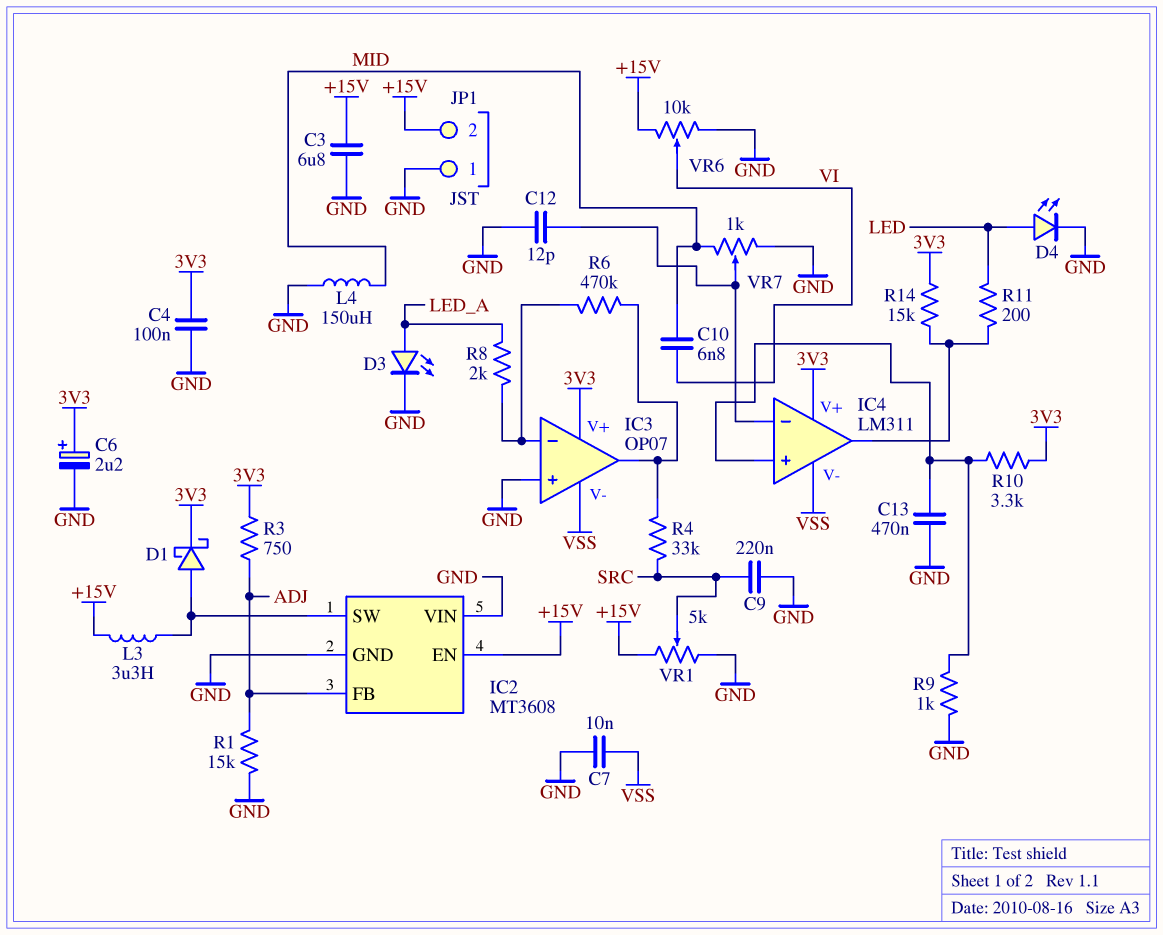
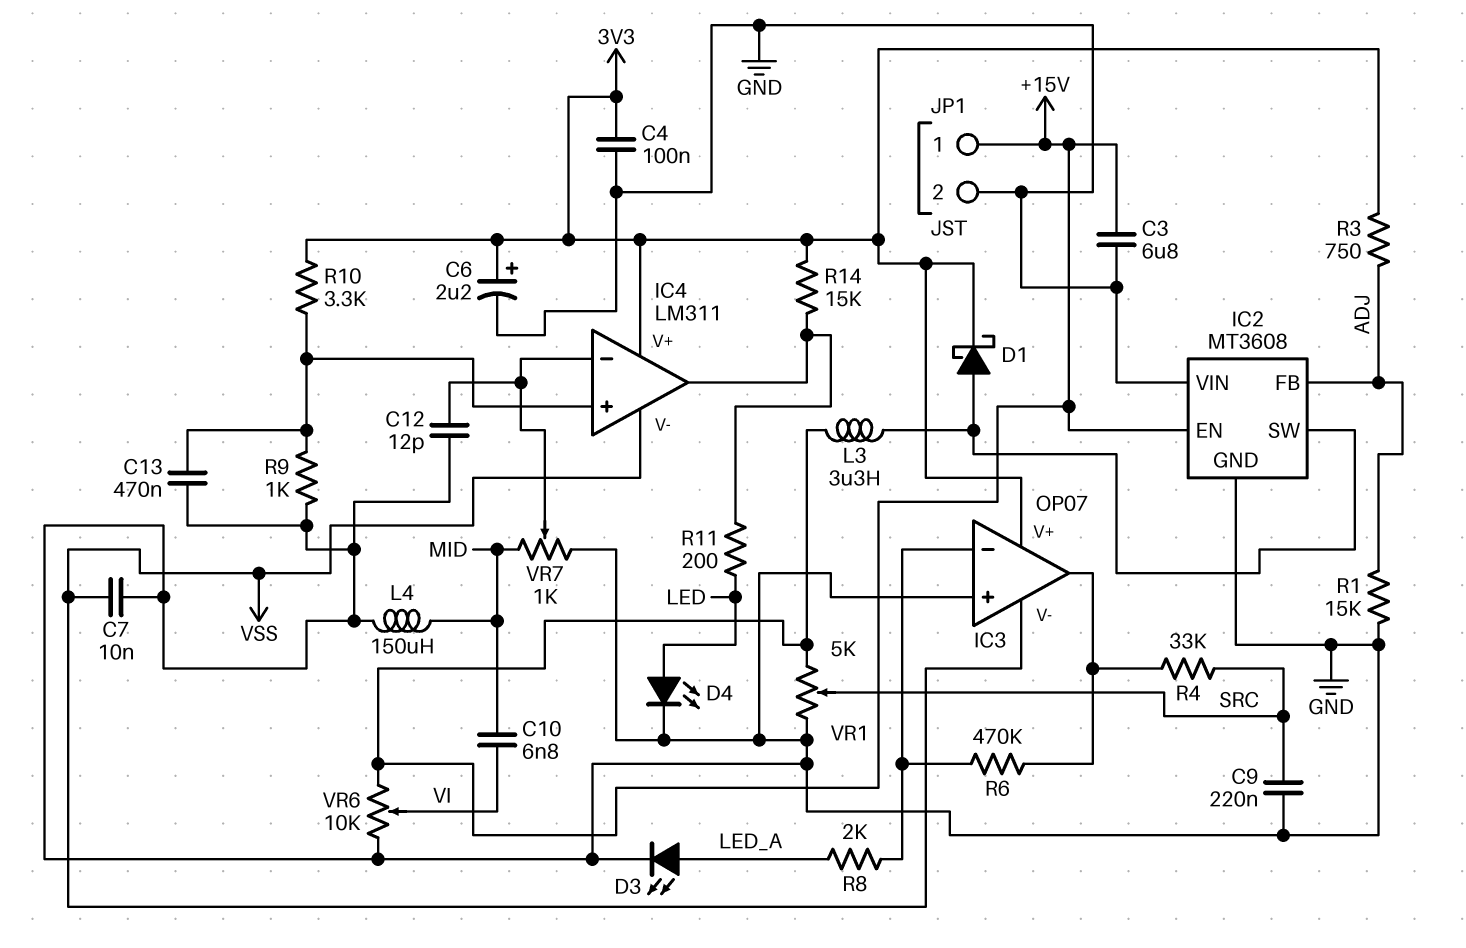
JP1 pin 1: GND -> +15V
JP1 pin 2: +15V -> GND

